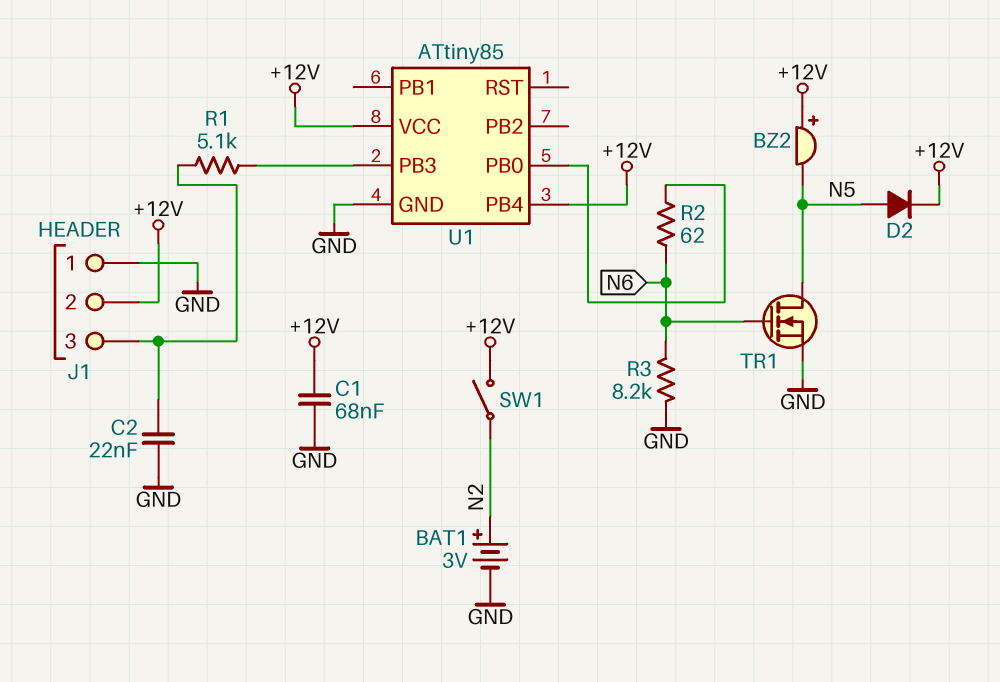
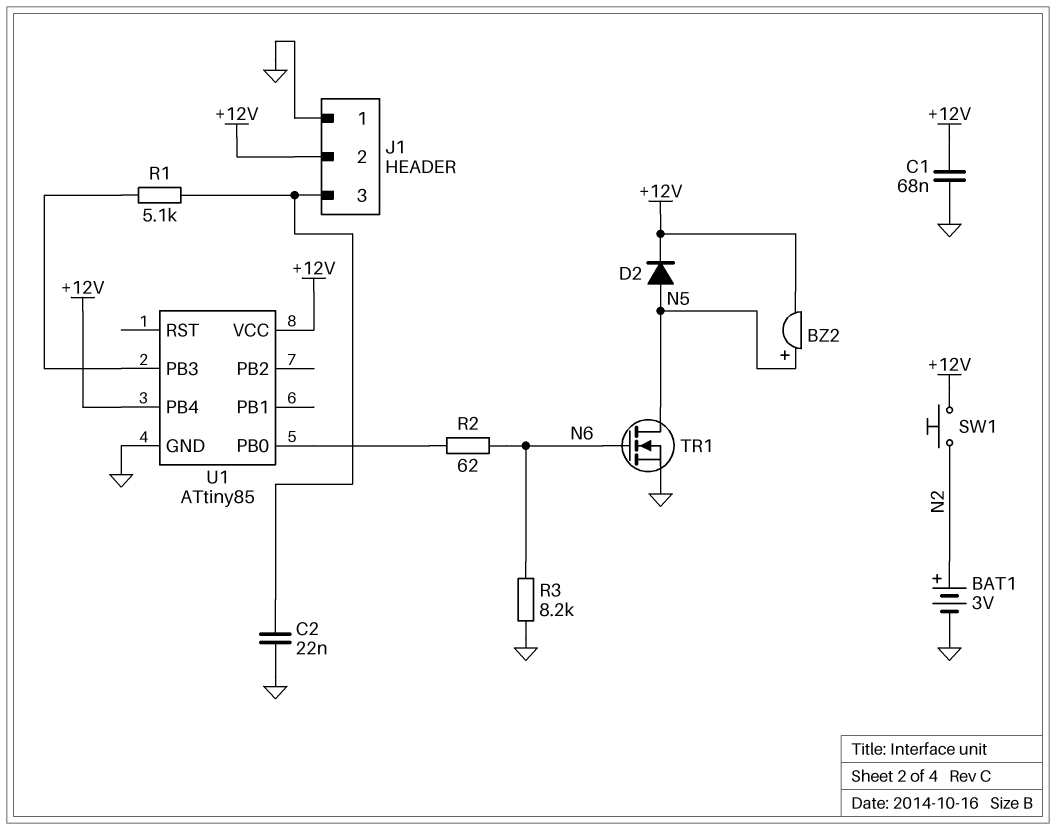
BZ2: buzzer (plus +12V, minus N5) -> buzzer (plus N5, minus +12V)
SW1: switch (+12V, N2) -> button (+12V, N2)

